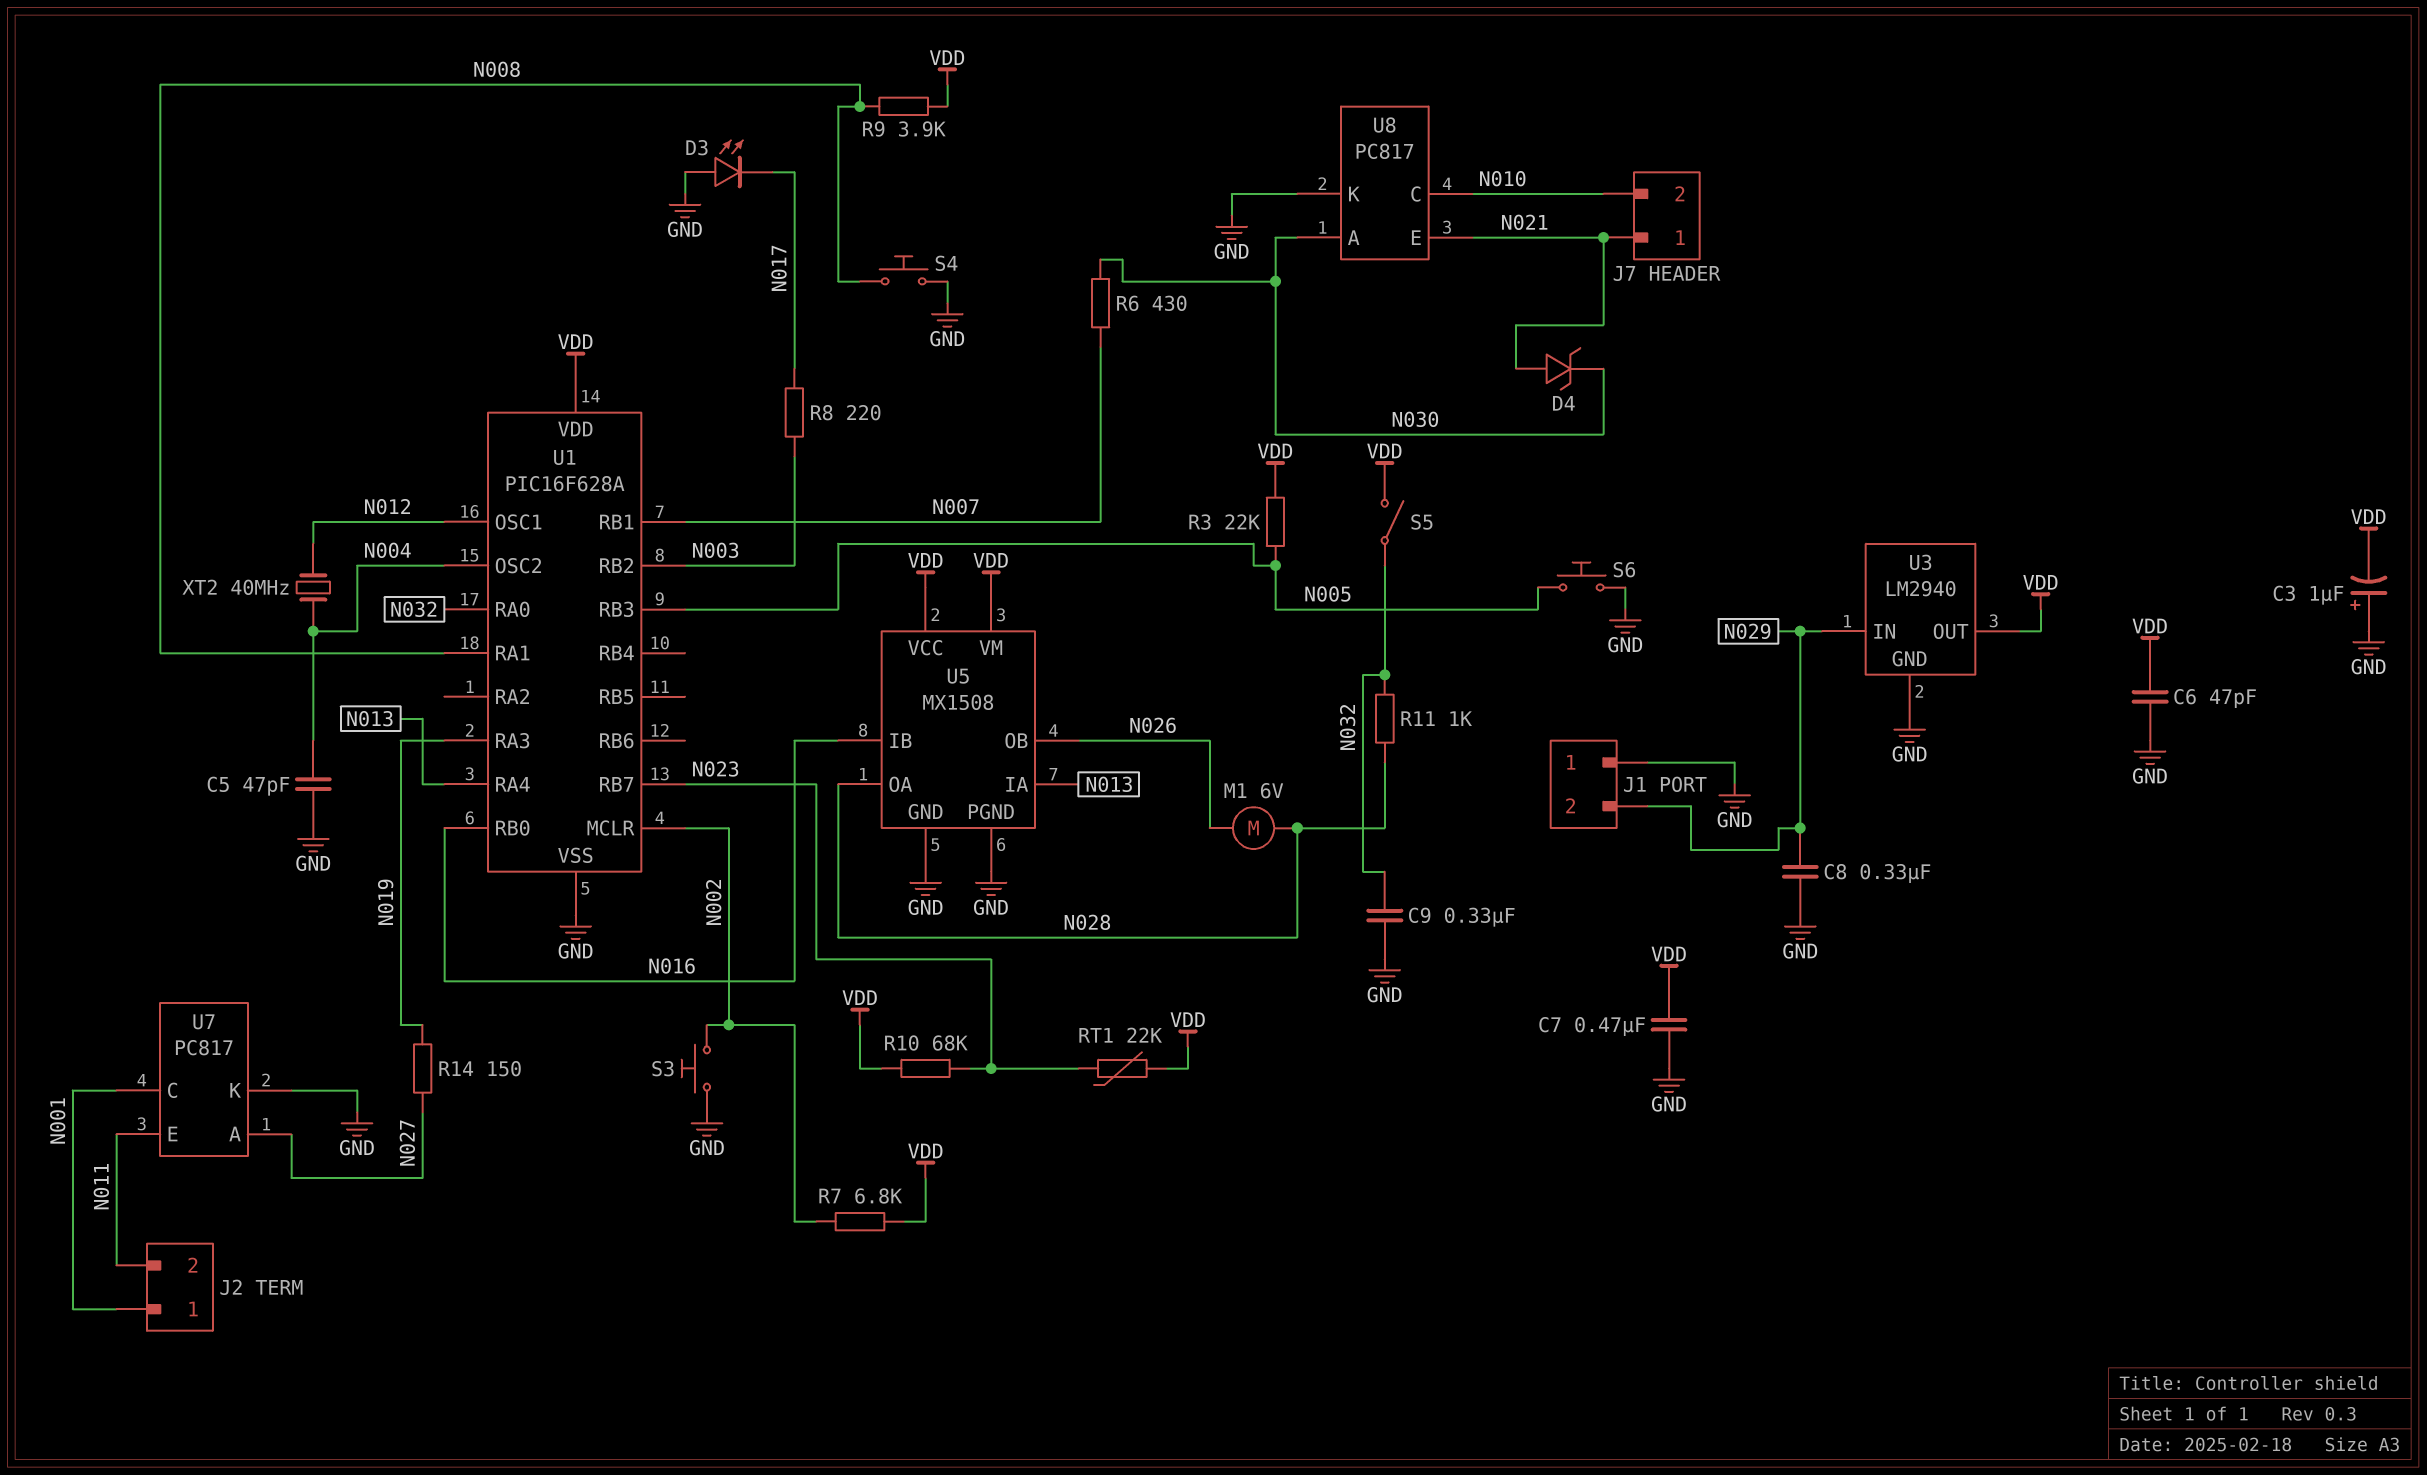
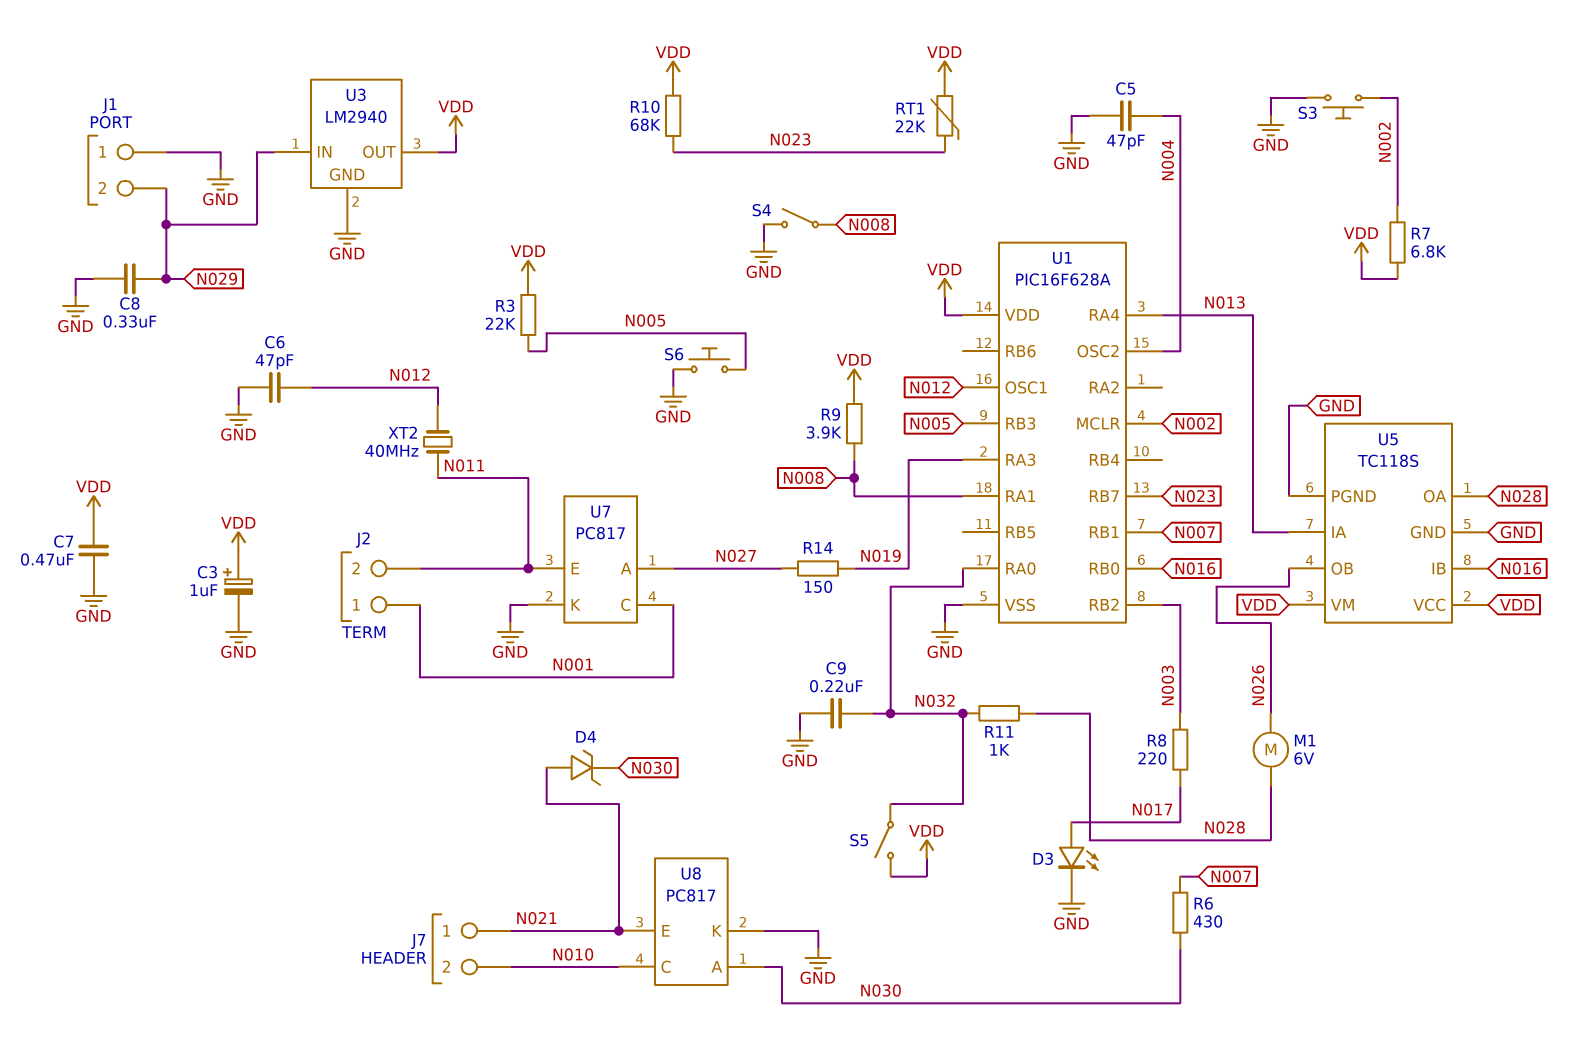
C3: 1uF (plus GND, minus VDD) -> 1uF (plus VDD, minus GND)
C6: 47pF (GND, VDD) -> 47pF (GND, N012)
C9: 330nF (GND, N032) -> 220nF (GND, N032)
D3: LED (A GND, K N017) -> LED (A N017, K GND)
S4: button (GND, N008) -> switch (GND, N008)
U5: MX1508 -> TC118S
XT2: 40MHz (N004, N012) -> 40MHz (N011, N012)

